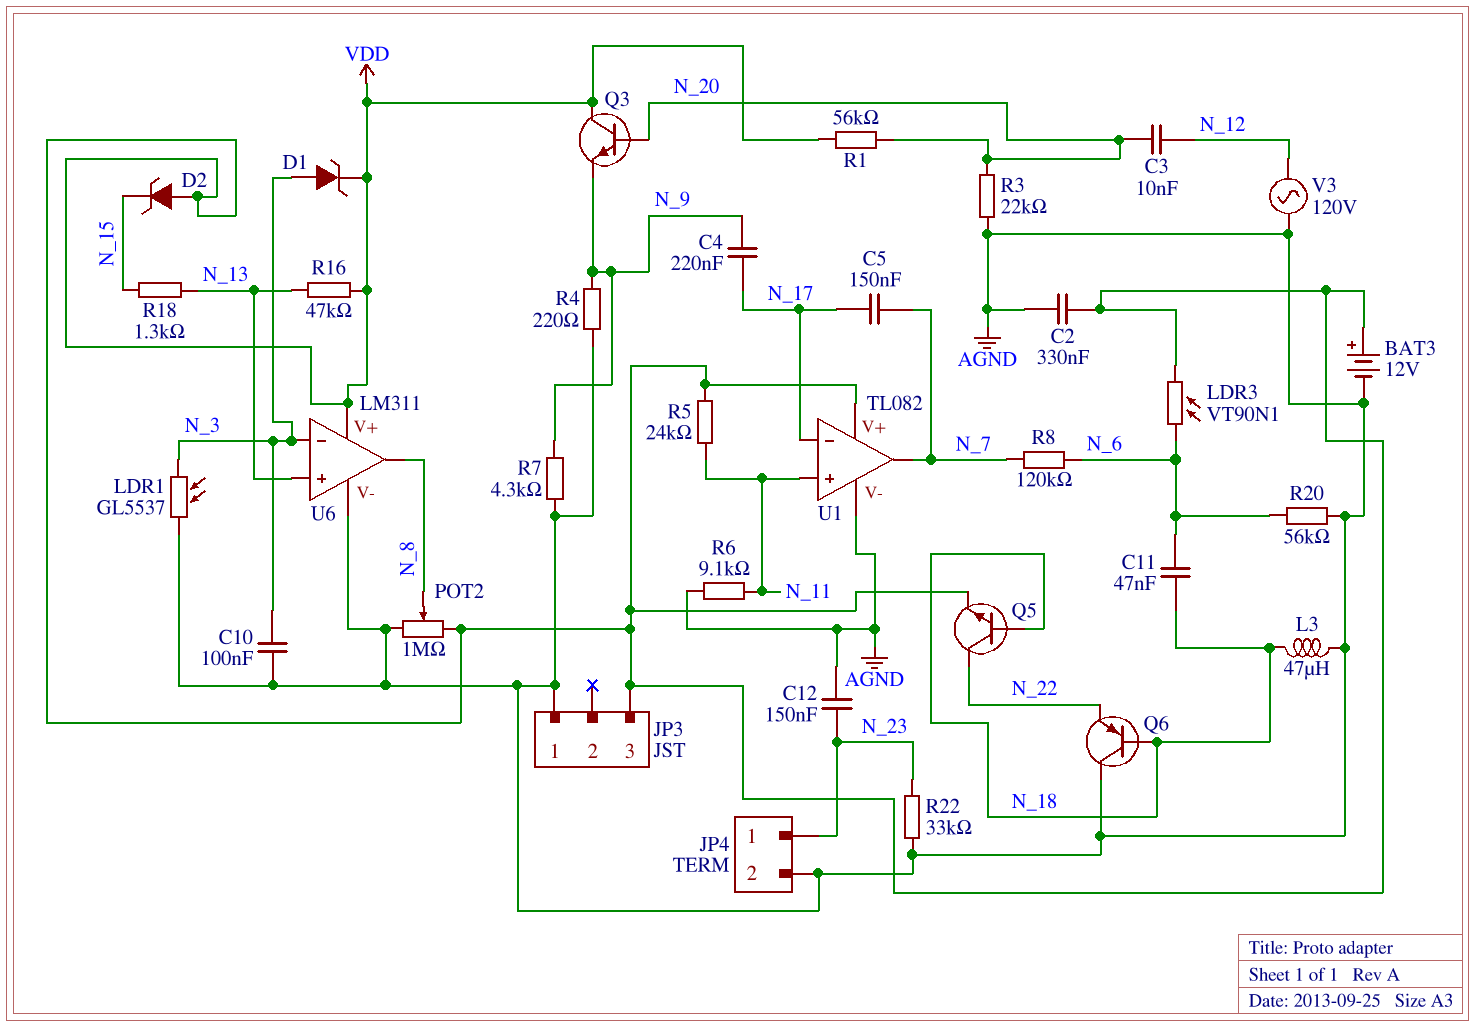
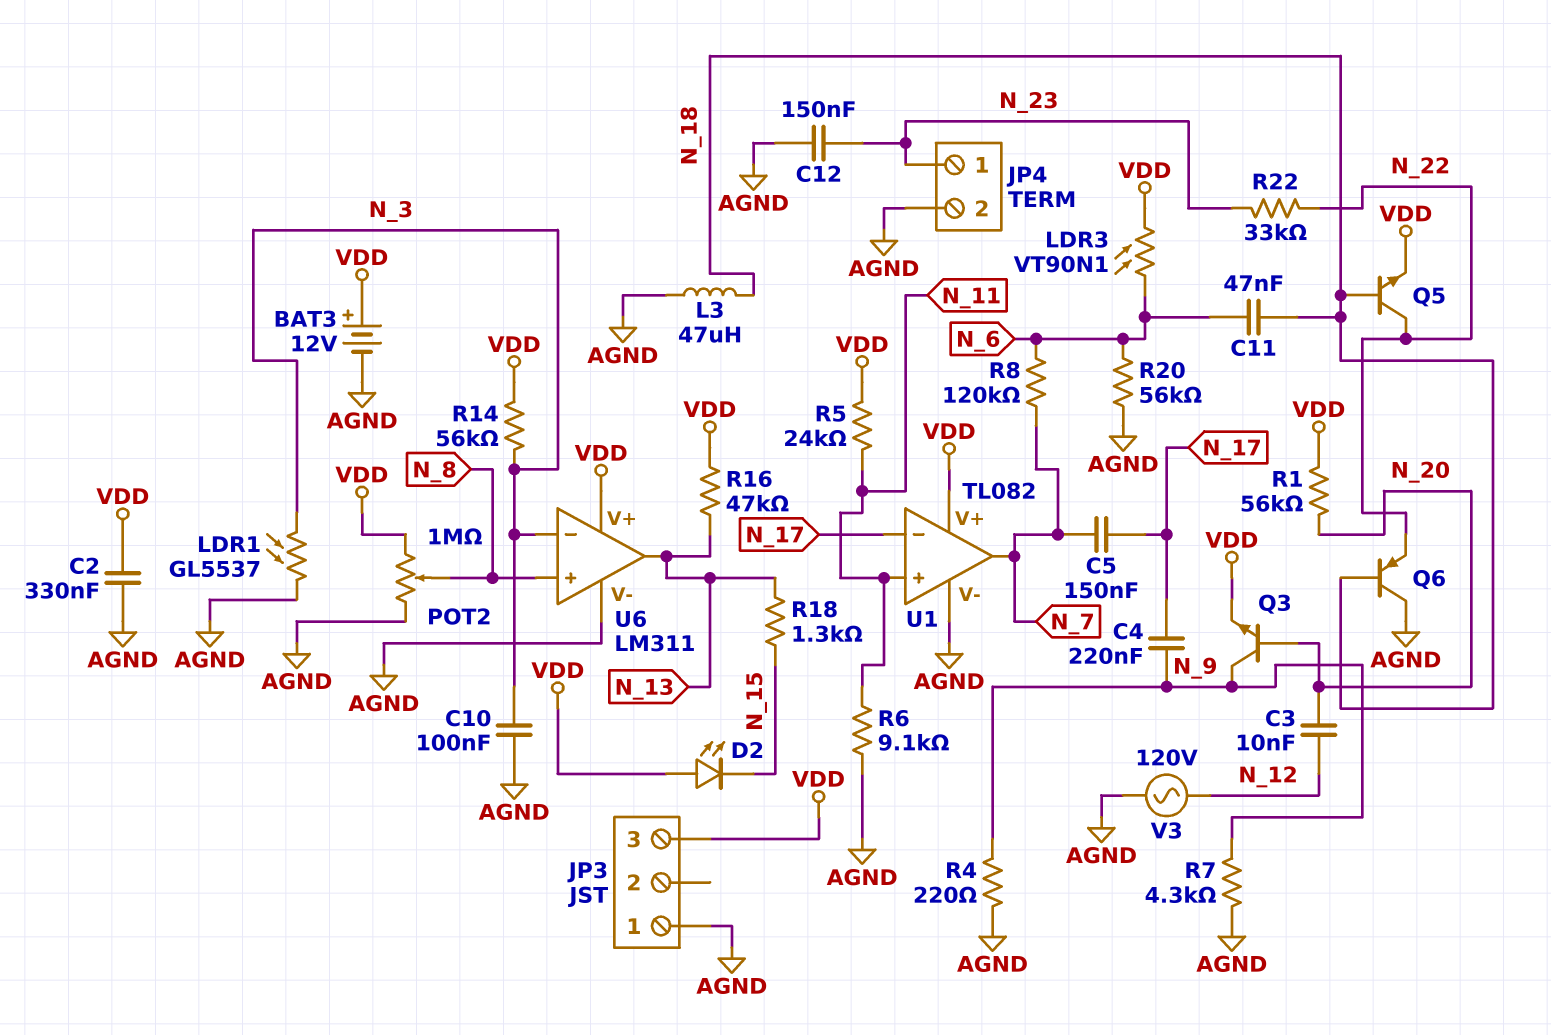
D1: zener (A N_3, K VDD) -> none
D2: zener (A VDD, K N_15) -> LED (A VDD, K N_15)
Q3: NPN (B N_20, C VDD, E N_9) -> NPN (B N_20, C N_9, E VDD)
R3: 22k (AGND, N_20) -> none
R14: none -> 56k (N_3, VDD)
R22: 33k (AGND, N_23) -> 33k (N_22, N_23)
U6 pin in+: N_13 -> N_8
U6 pin out: N_8 -> N_13

